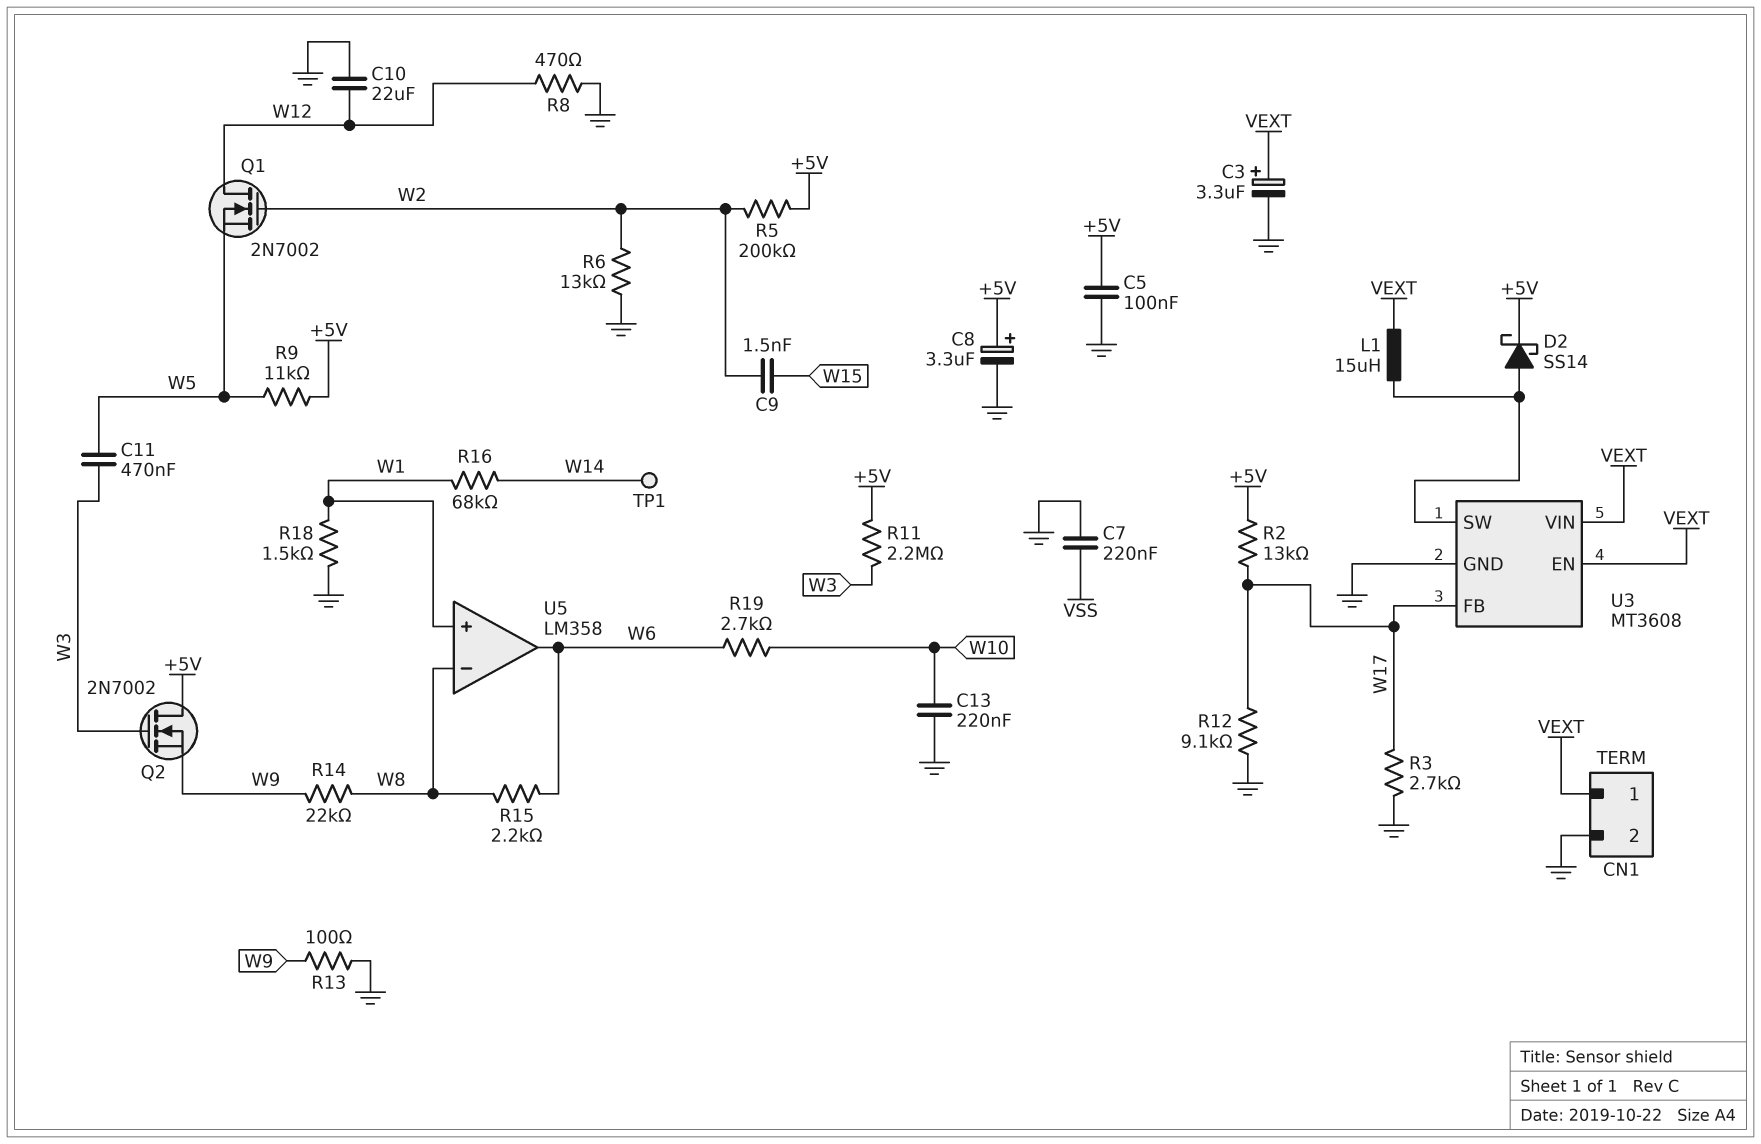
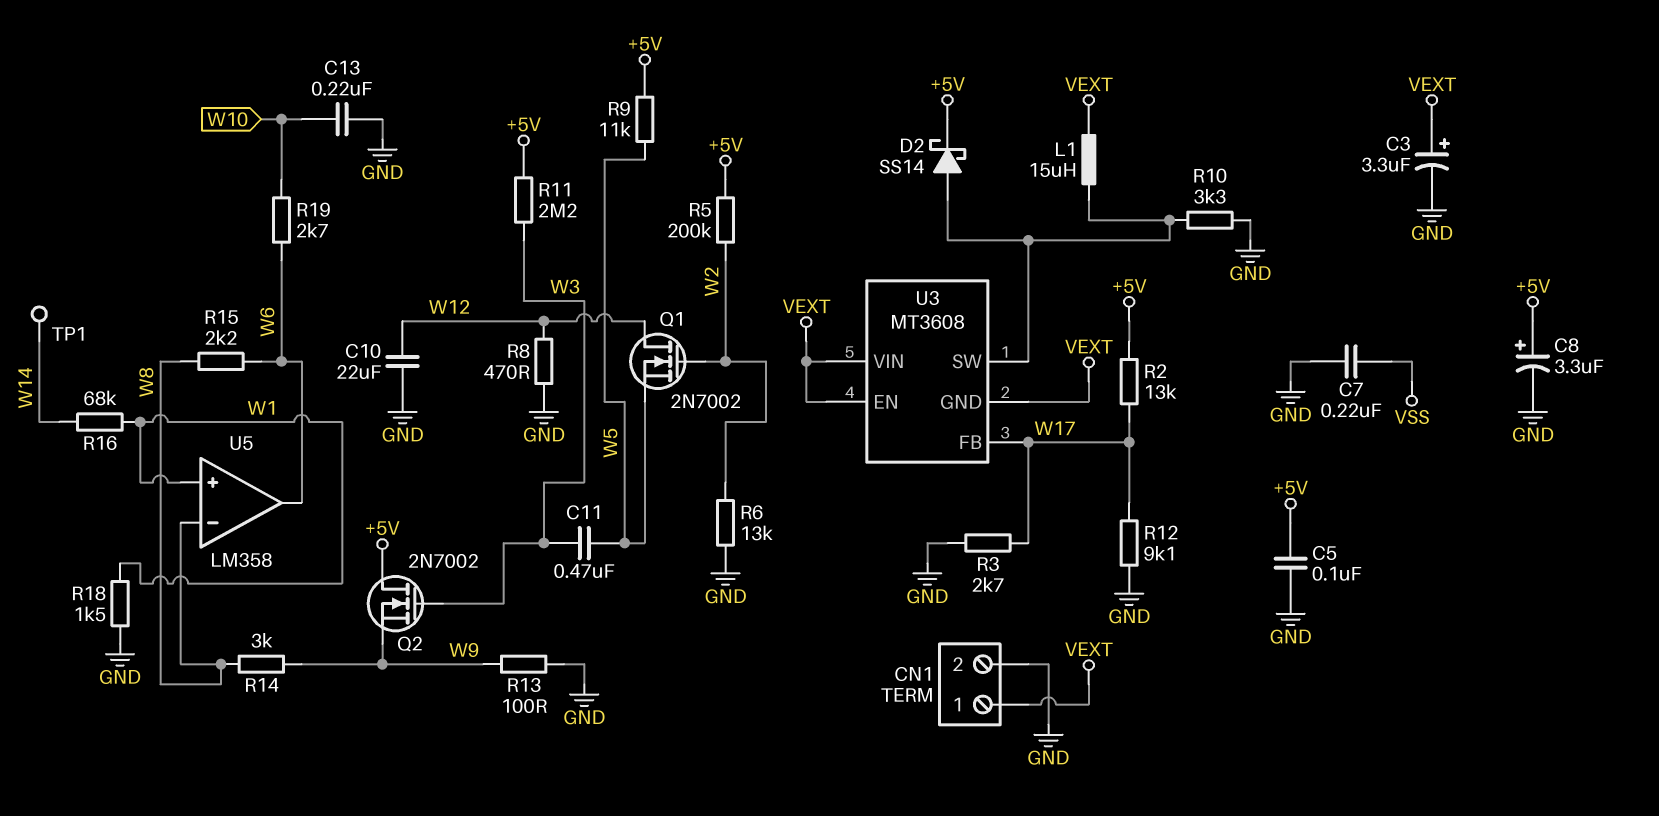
C9: 1.5nF (W2, W15) -> none
R10: none -> 3.3k (GND, U3/SW)
R14: 22k (W8, W9) -> 3k (W8, W9)
U3 pin GND: GND -> VEXT

